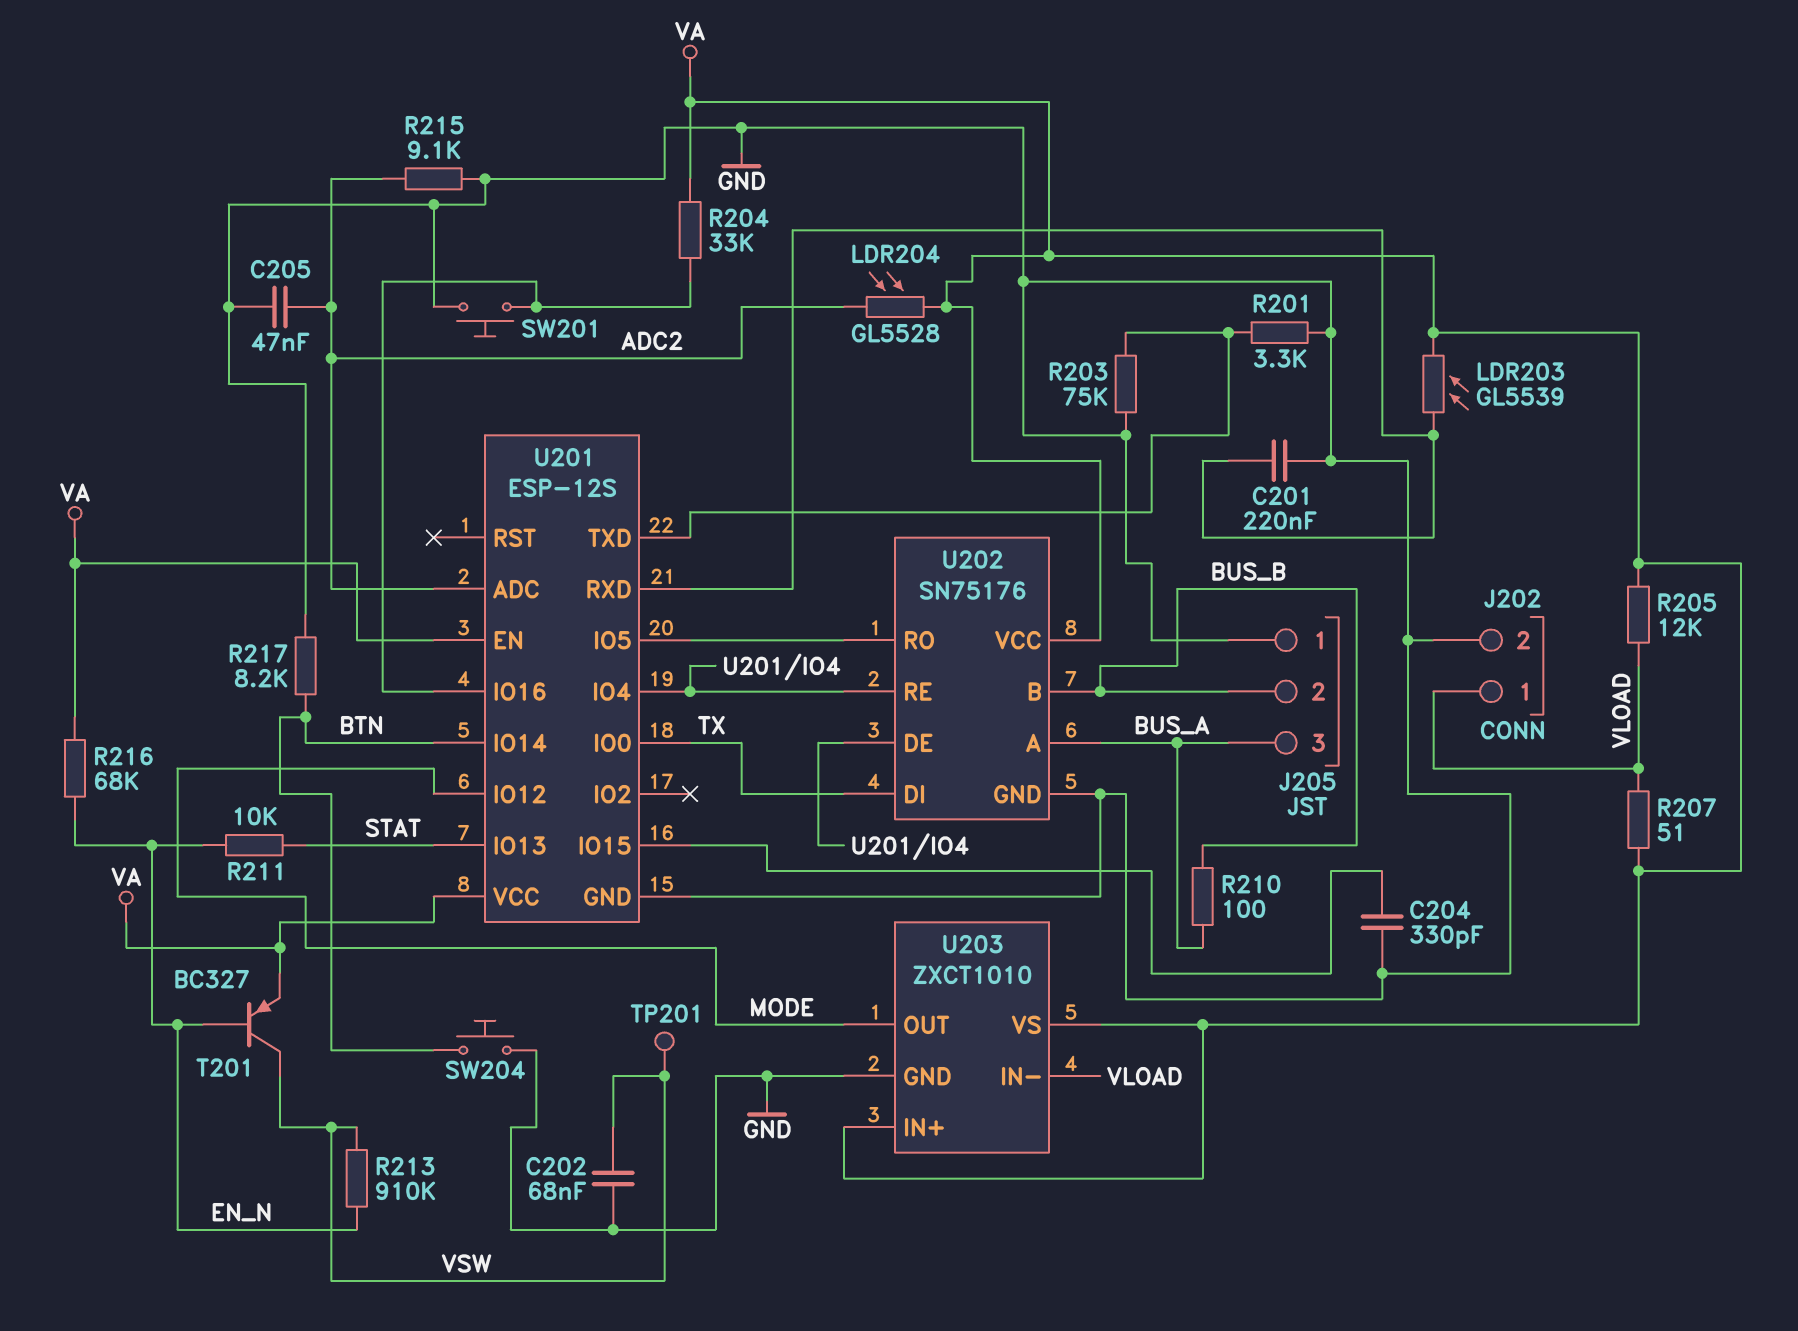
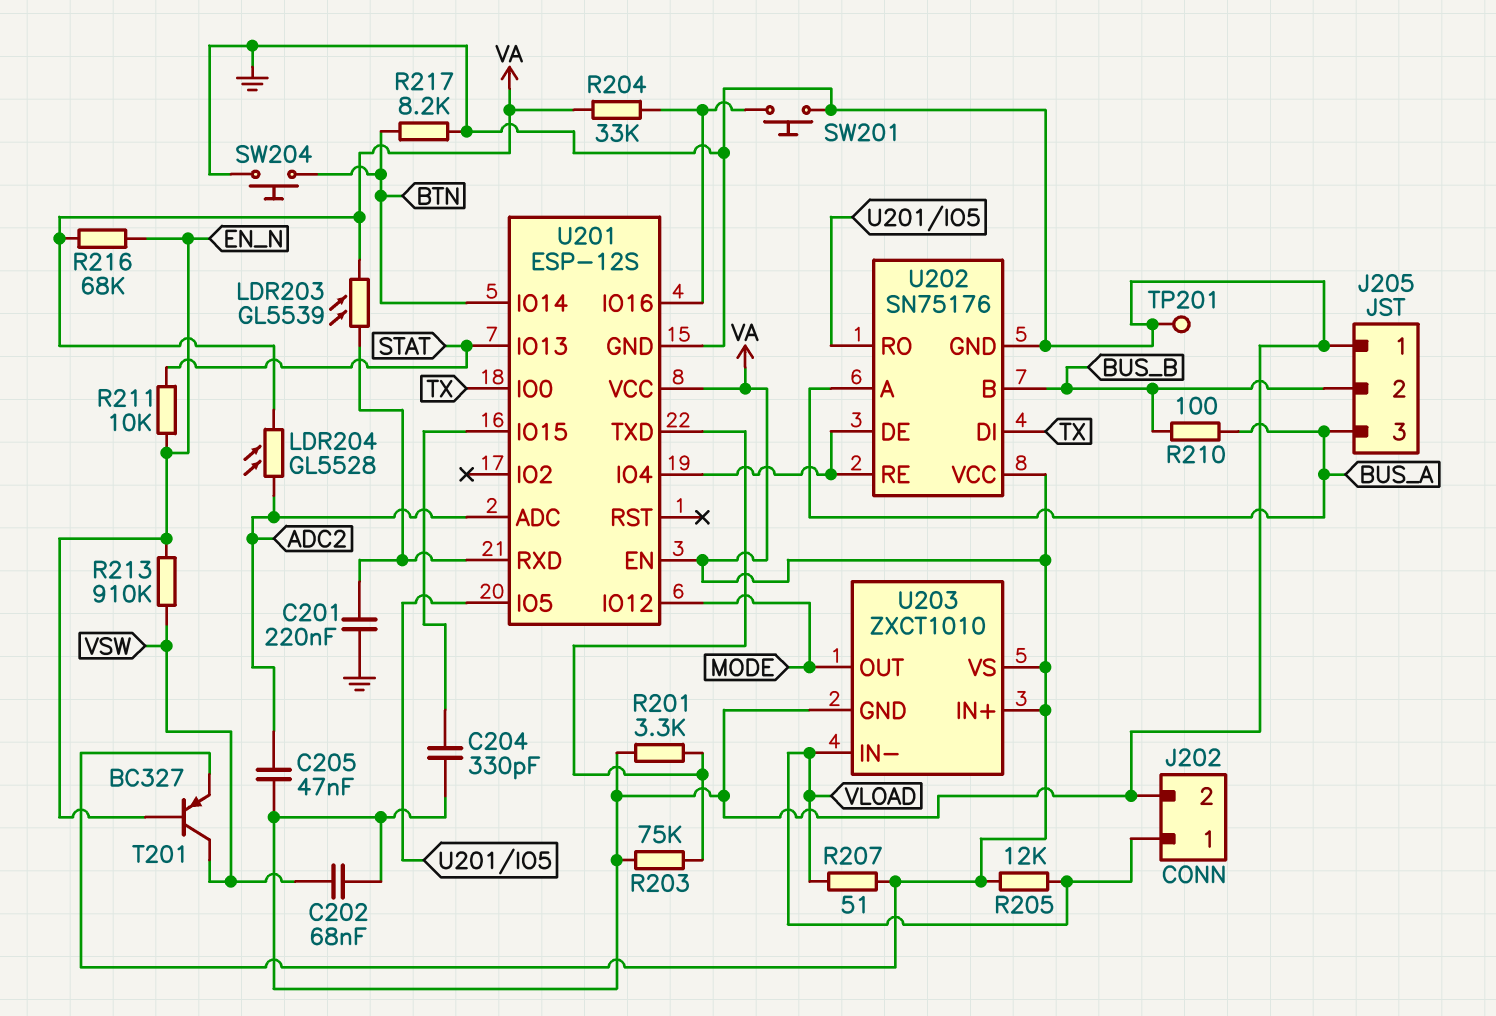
R215: 9.1k (ADC2, GND) -> none
TP201: test point (VSW) -> test point (GND)

